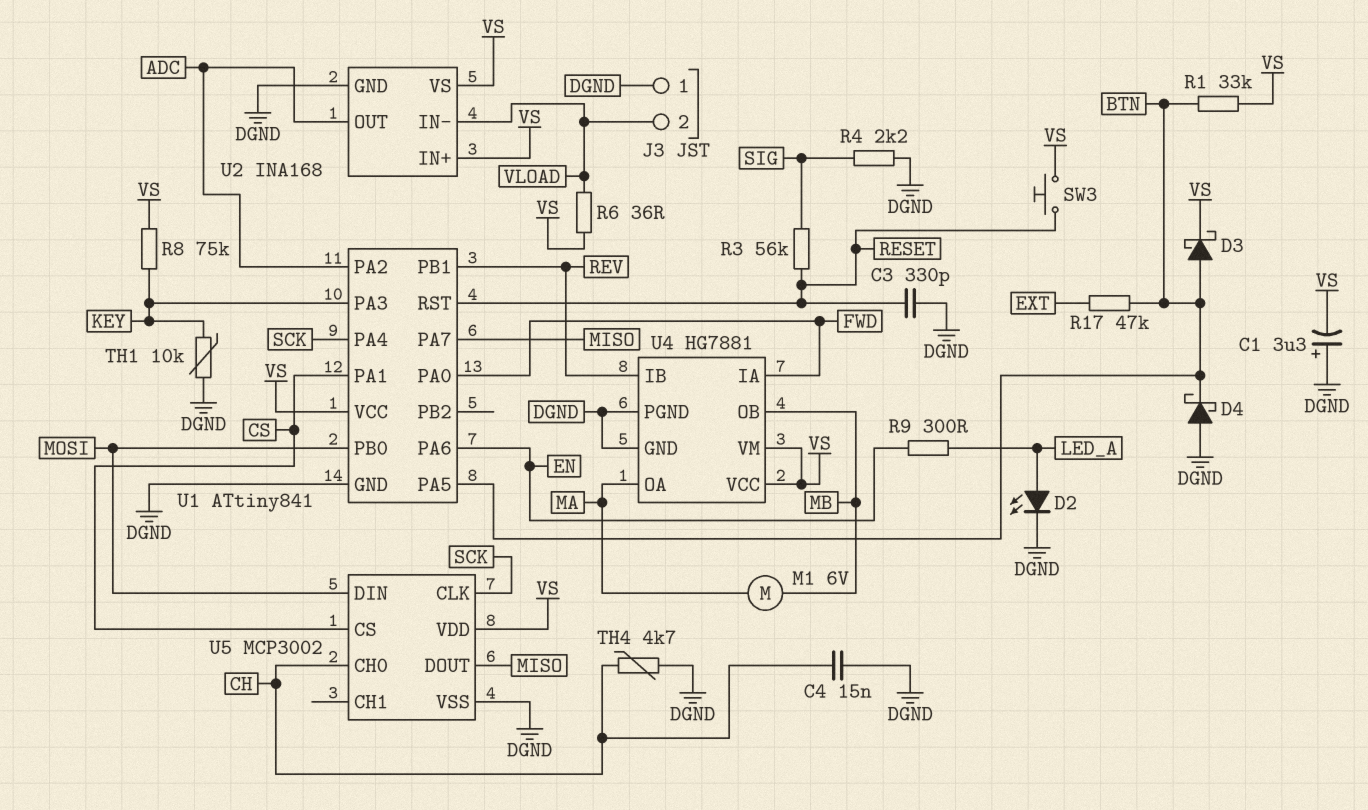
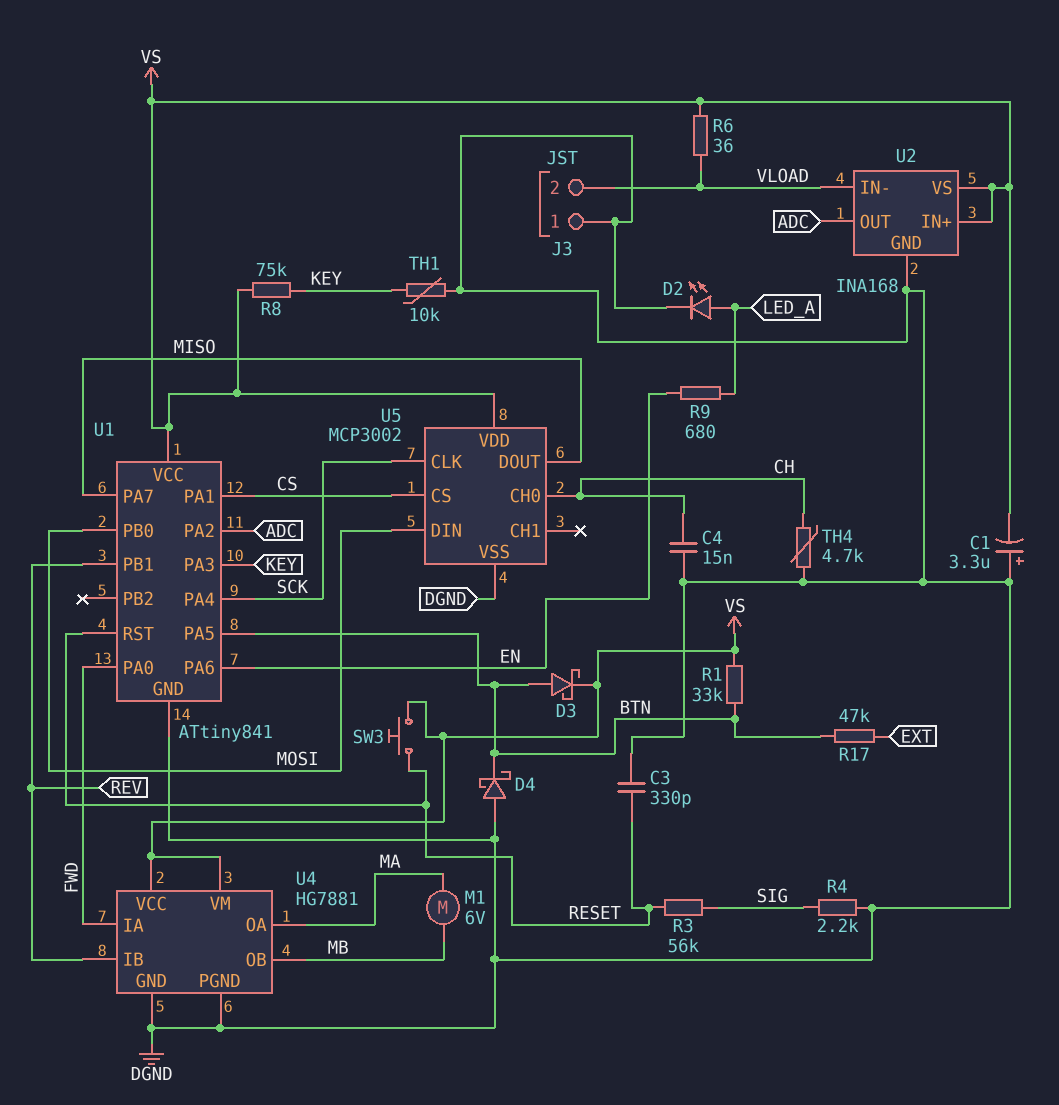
R9: 300 (EN, LED_A) -> 680 (EN, LED_A)

